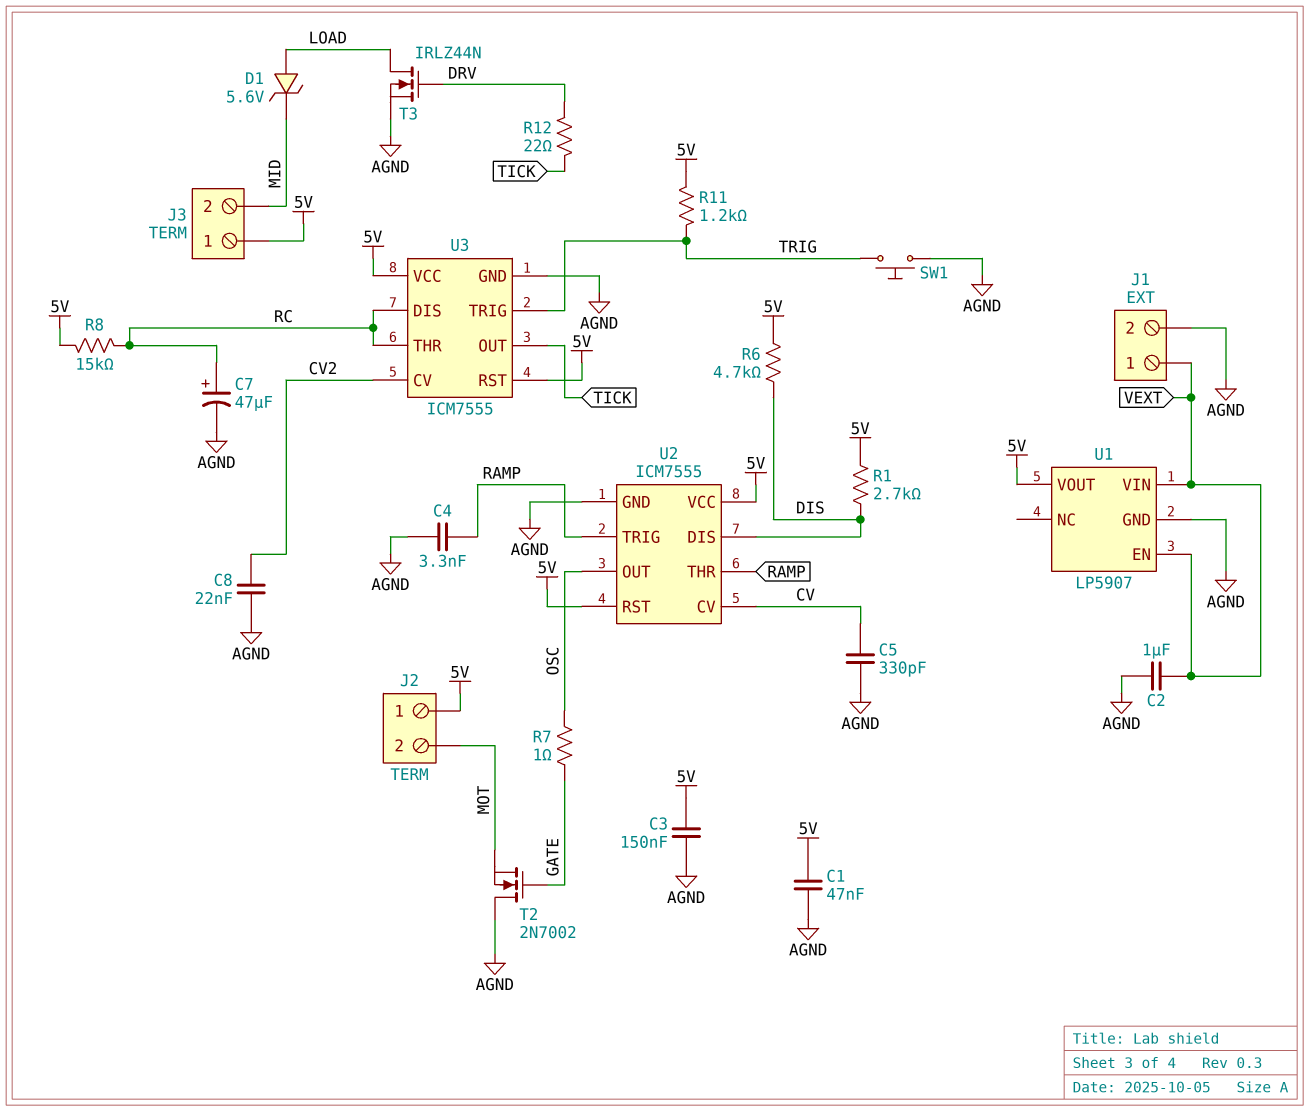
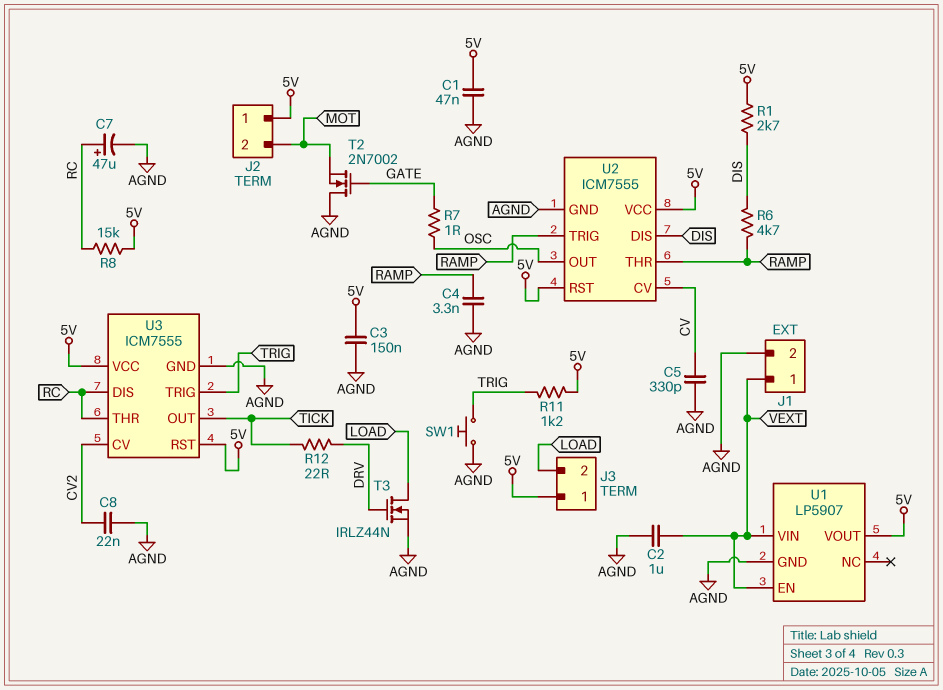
D1: zener 5.6V (A LOAD, K MID) -> none
J3 pin 2: MID -> LOAD
R6: 4.7k (5V, DIS) -> 4.7k (DIS, RAMP)

